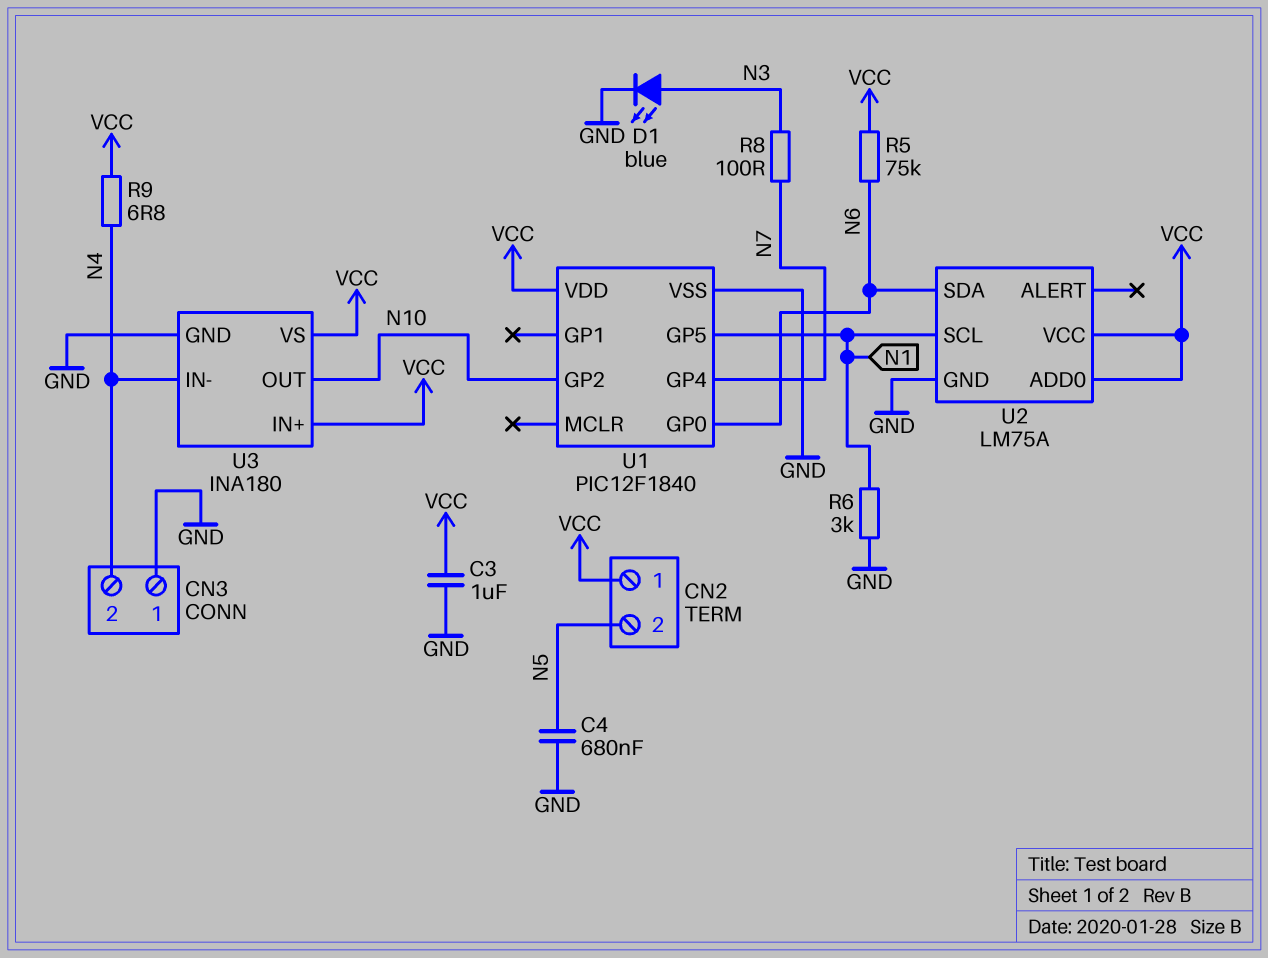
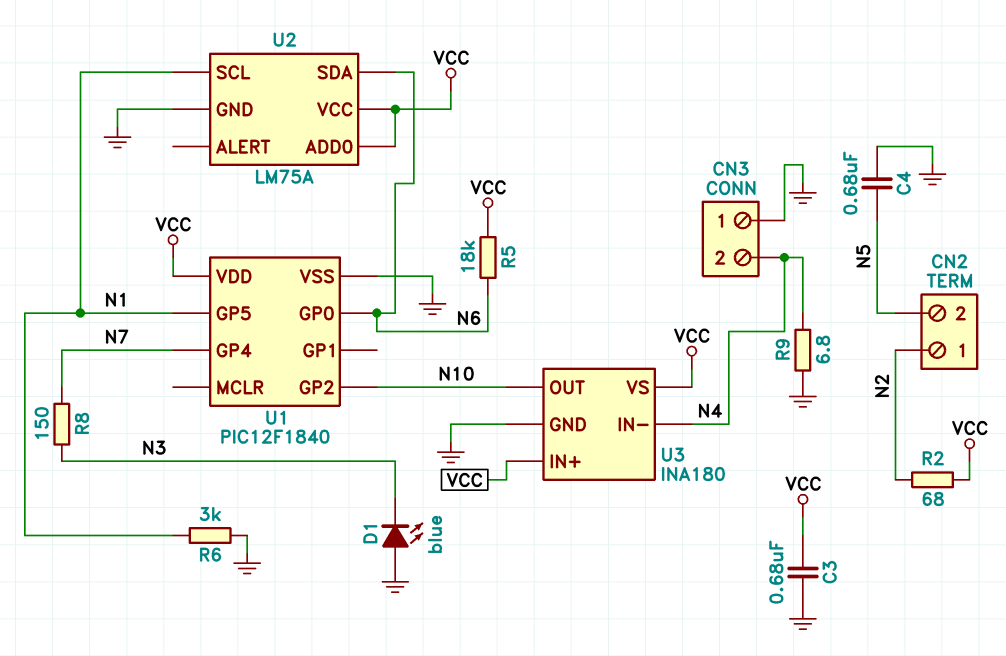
C3: 1uF (GND, VCC) -> 680nF (GND, VCC)
CN2 pin 1: VCC -> N2
D1: LED blue (A N3, K GND) -> LED blue (A GND, K N3)
R2: none -> 68 (N2, VCC)
R5: 75k (N6, VCC) -> 18k (N6, VCC)
R8: 100 (N3, N7) -> 150 (N3, N7)
R9: 6.8 (N4, VCC) -> 6.8 (GND, N4)

